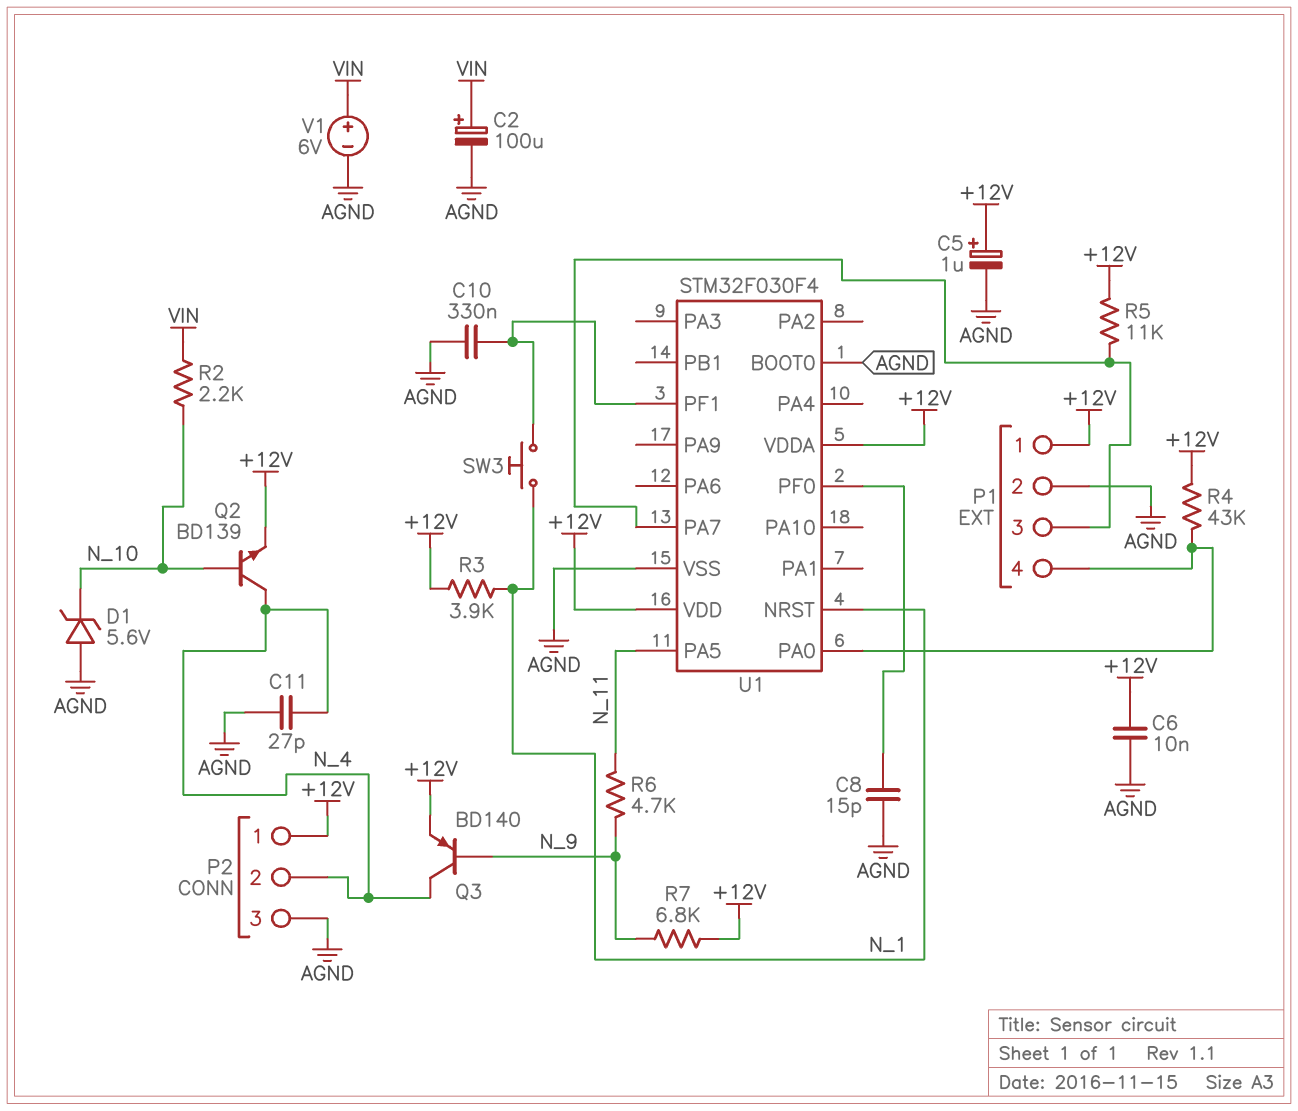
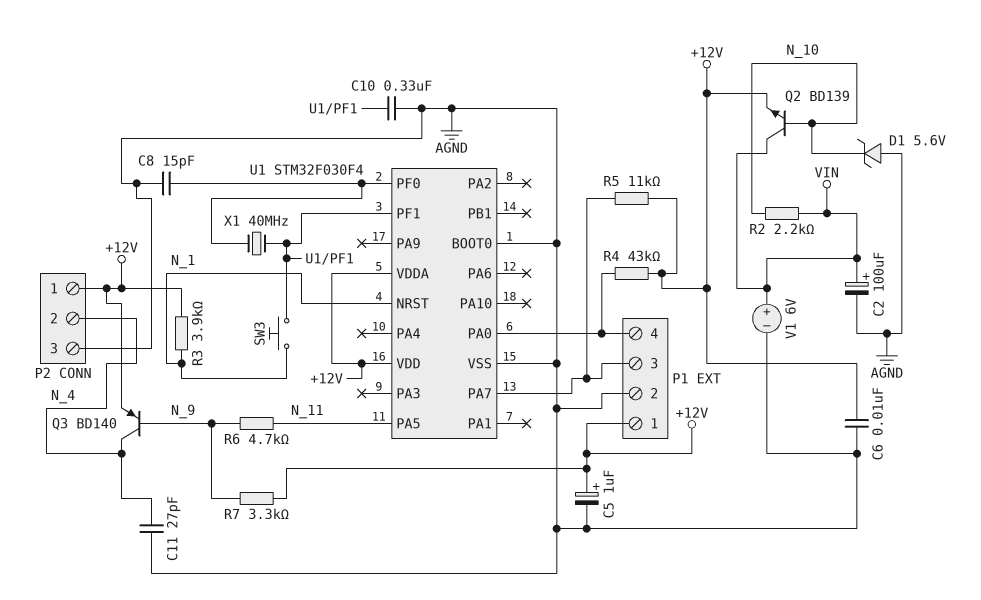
Q2: NPN BD139 (B N_10, C N_4, E +12V) -> NPN BD139 (B N_10, C VIN, E +12V)
R7: 6.8k (+12V, N_9) -> 3.3k (+12V, N_9)
X1: none -> 40MHz (U1/PF0, U1/PF1)

